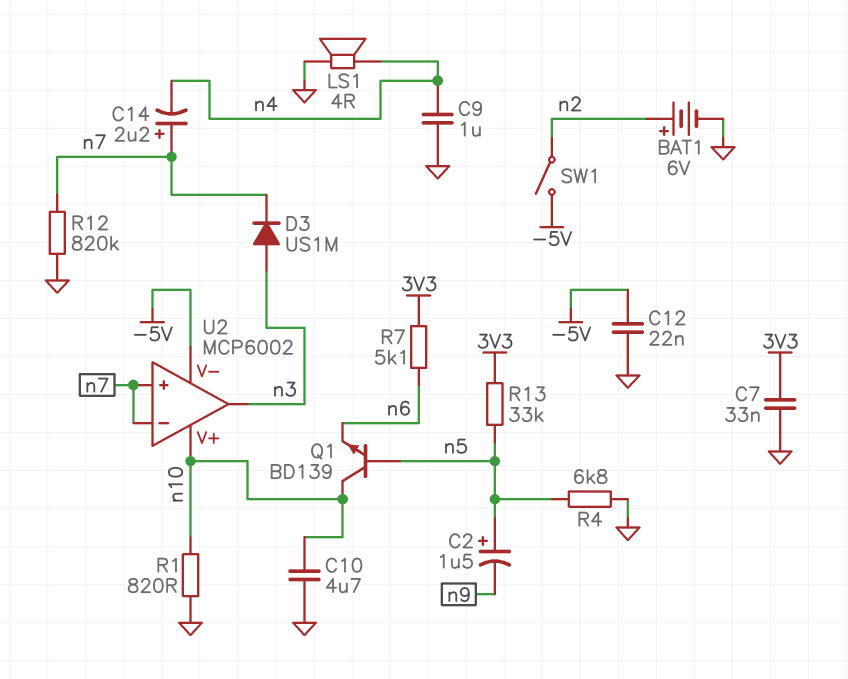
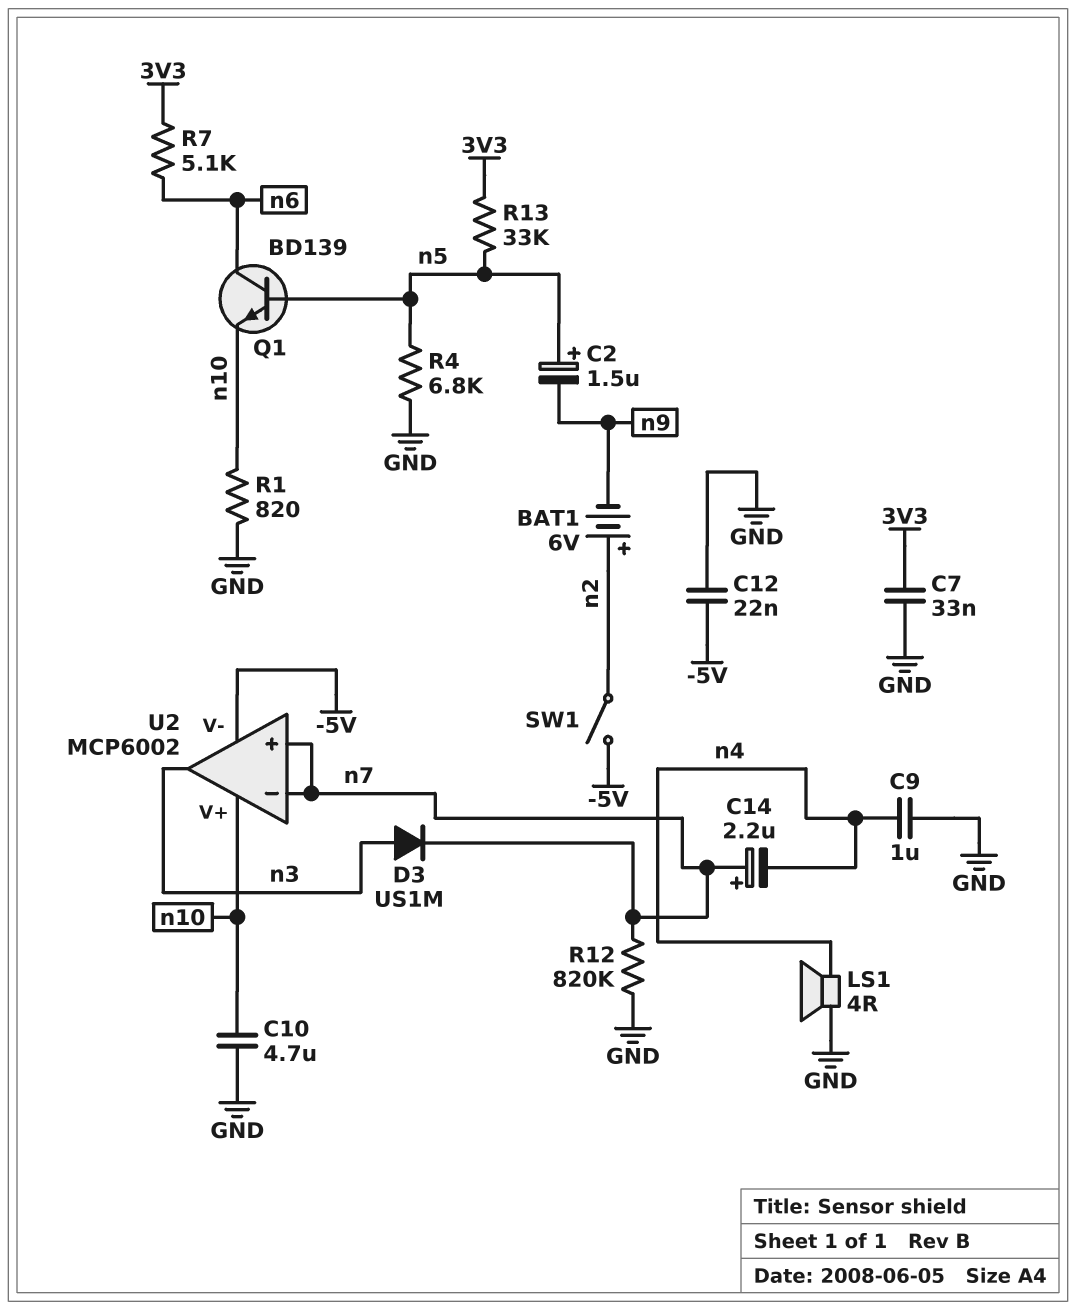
BAT1: 6V (plus n2, minus GND) -> 6V (plus n2, minus n9)
Q1: NPN BD139 (B n5, C n10, E n6) -> NPN BD139 (B n5, C n6, E n10)

